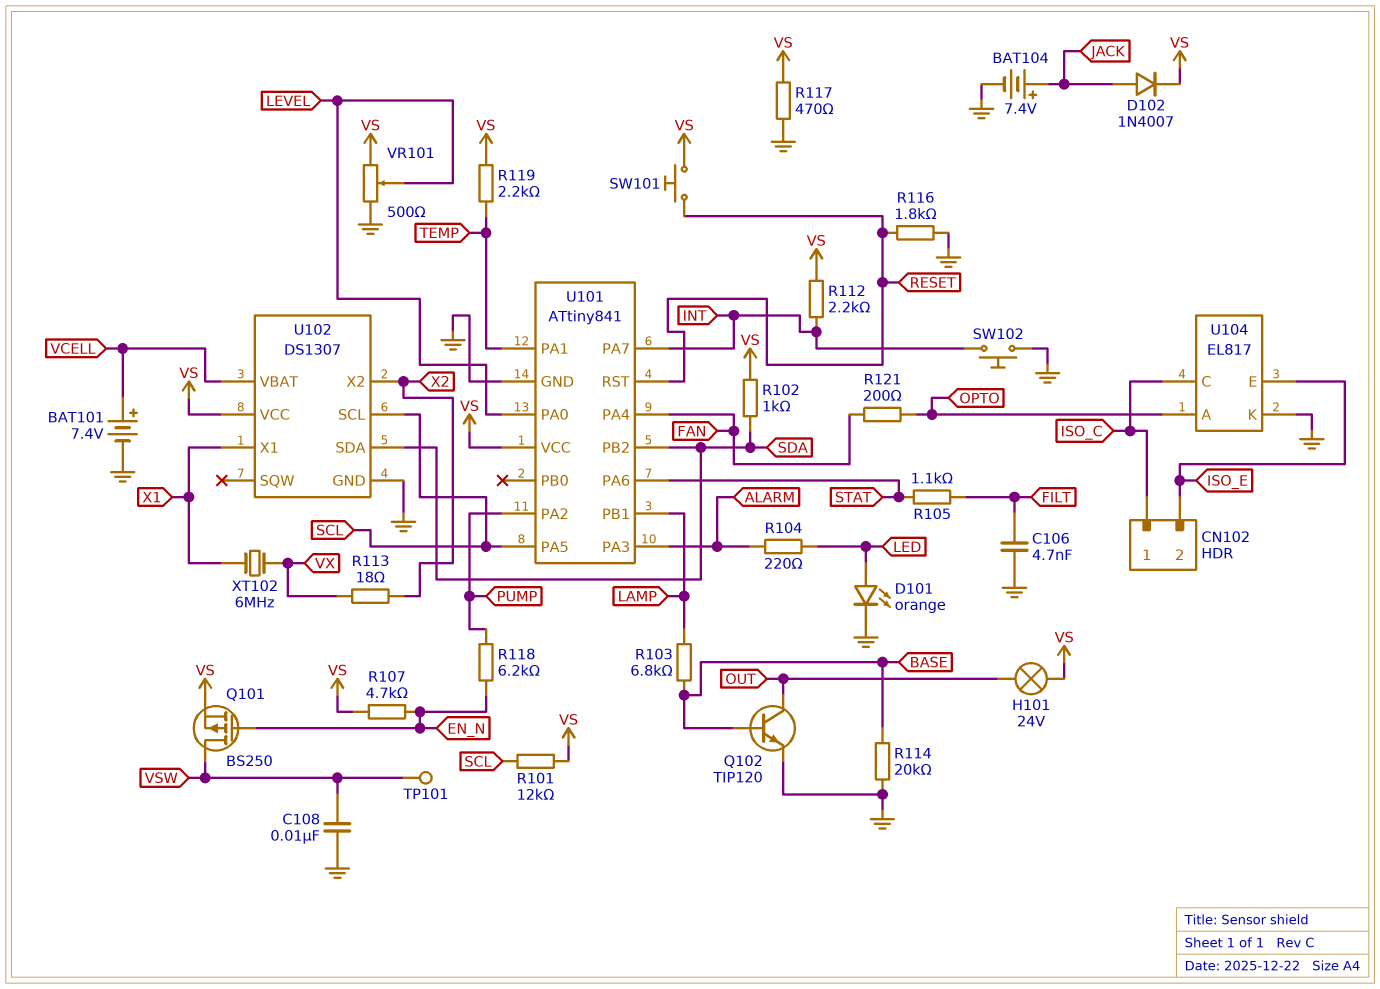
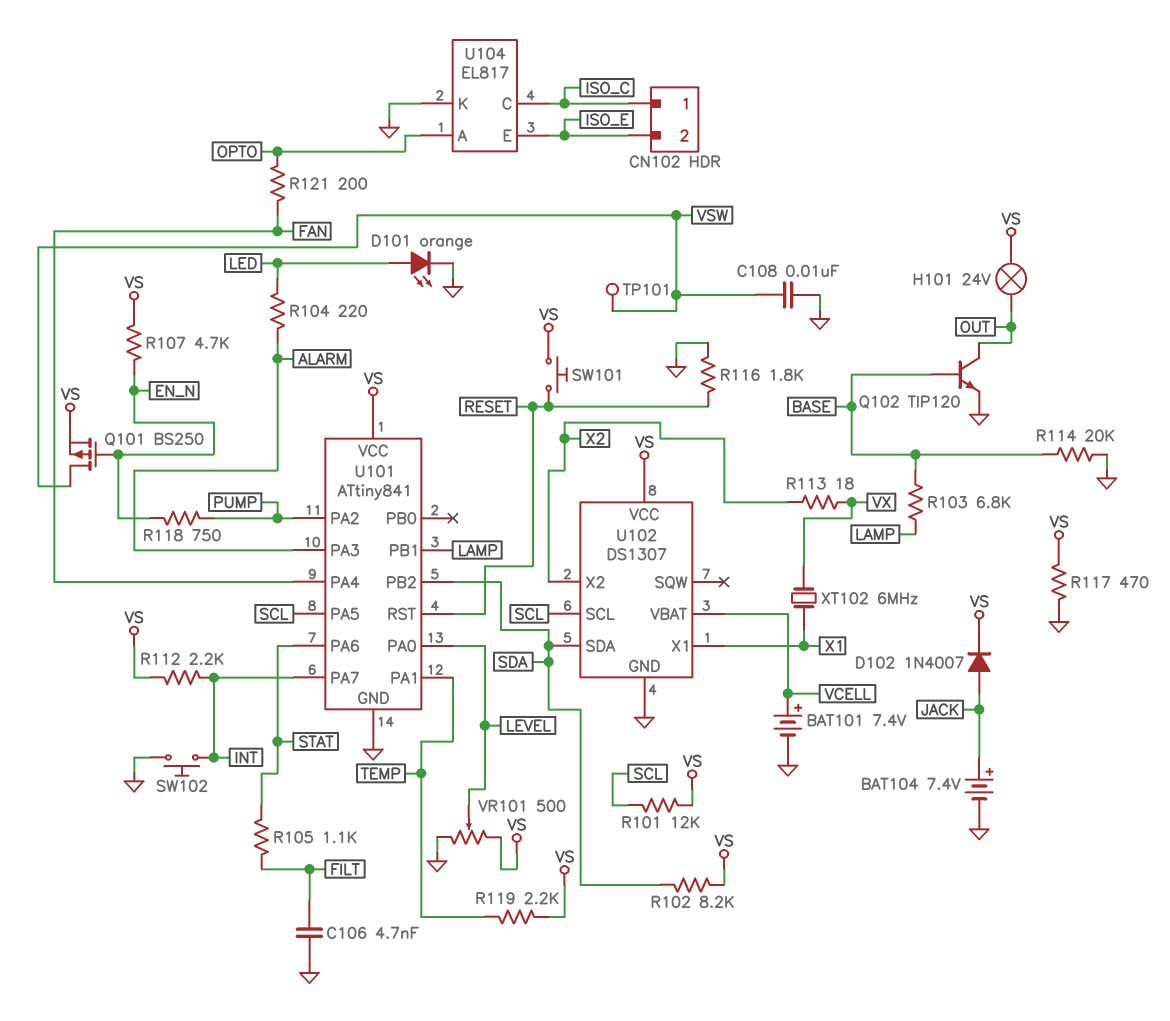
R102: 1k (SDA, VS) -> 8.2k (SDA, VS)
R118: 6.2k (EN_N, PUMP) -> 750 (EN_N, PUMP)

